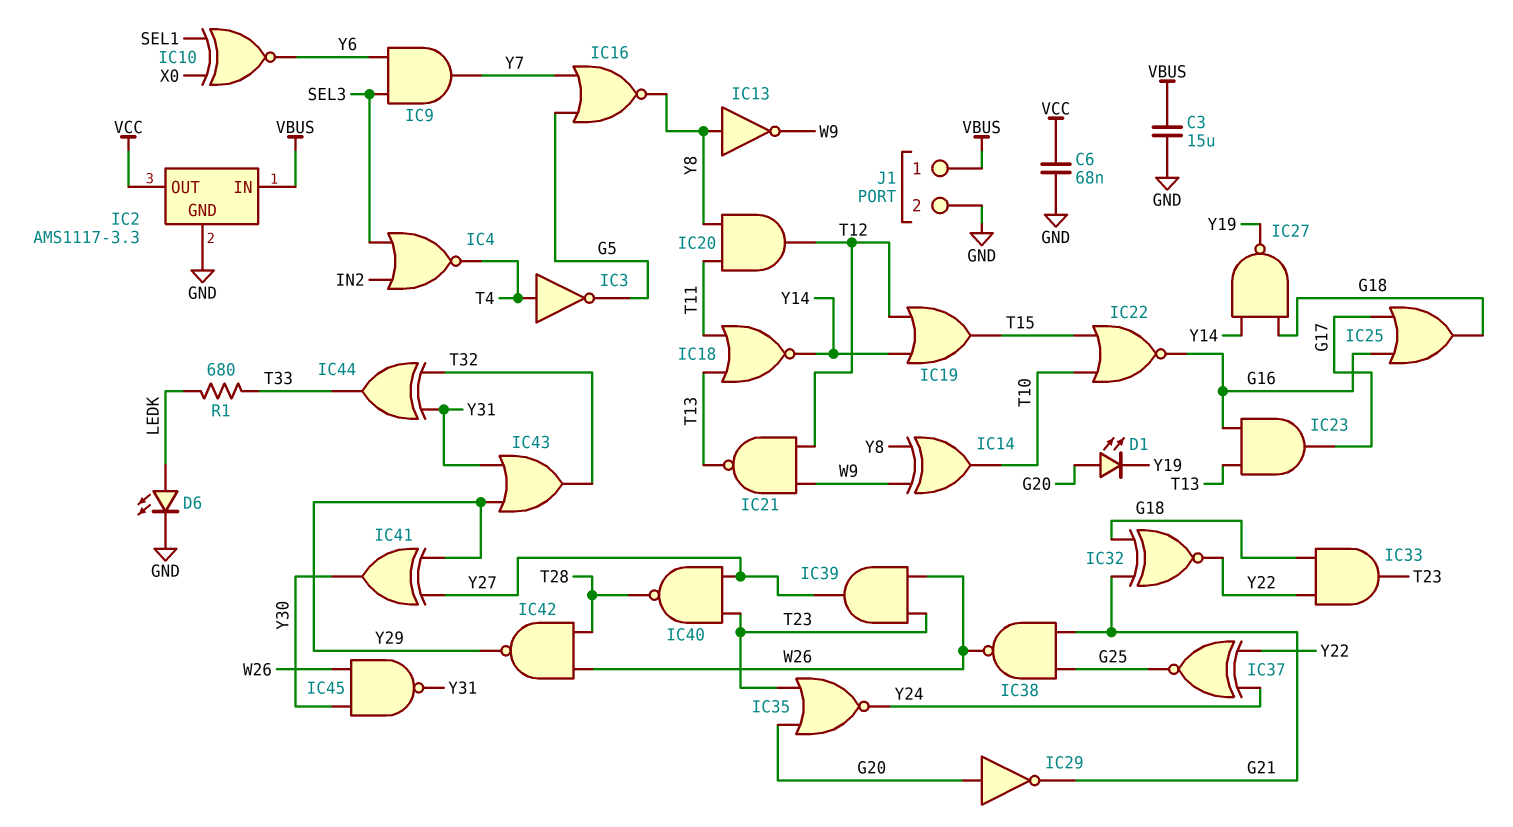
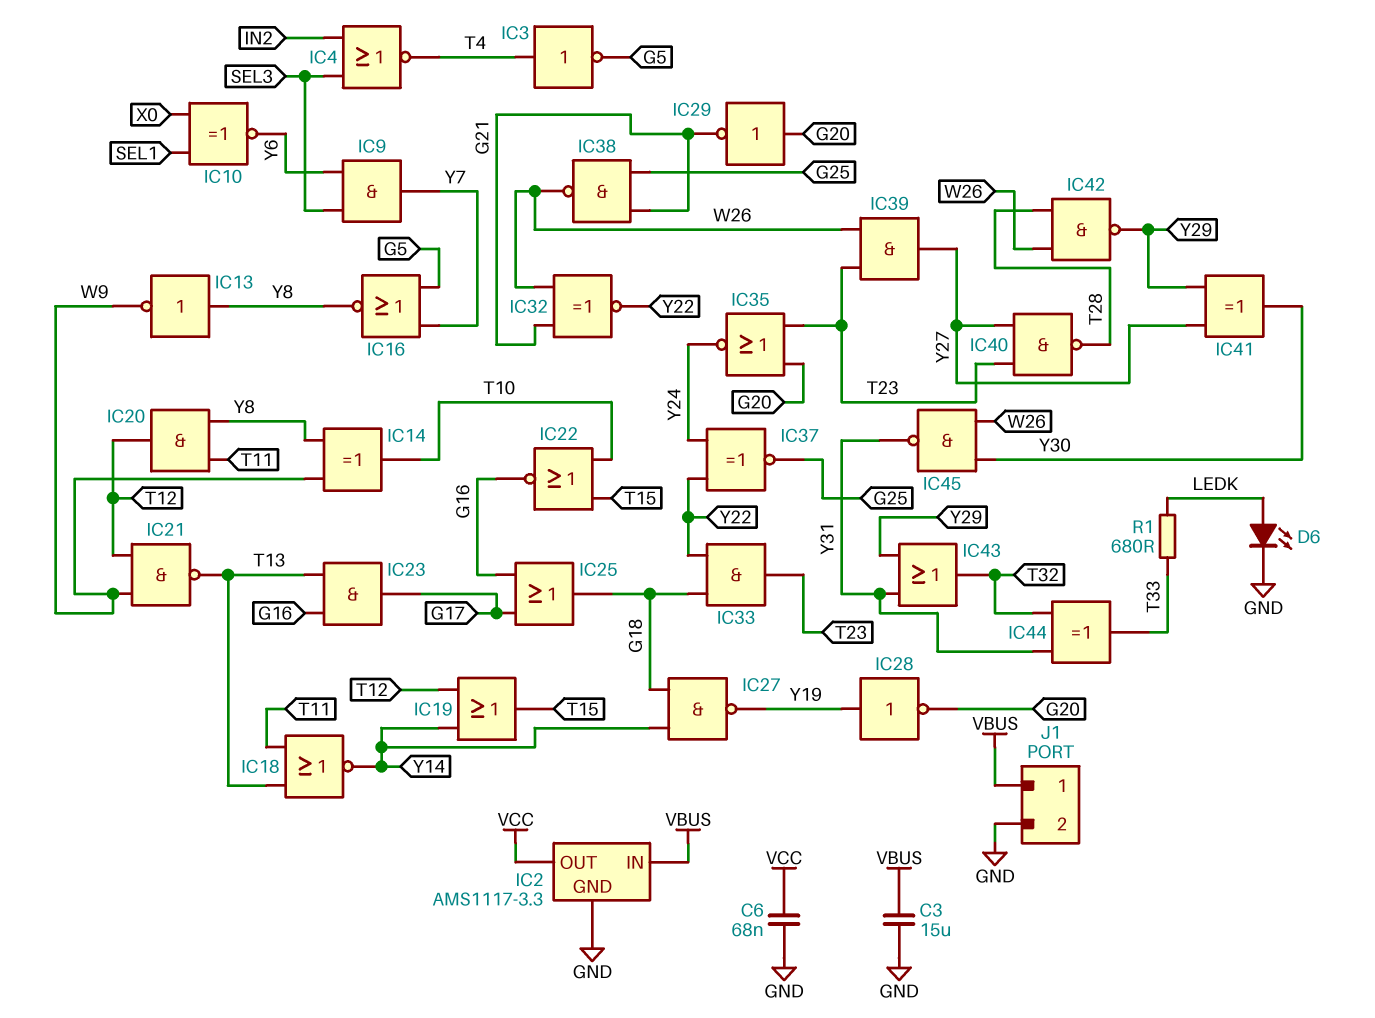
D1: LED (A G20, K Y19) -> none
IC28: none -> NOT (in Y19, out G20)
IC32: XNOR (in G18, in G21, out Y22) -> XNOR (in G21, in W26, out Y22)

